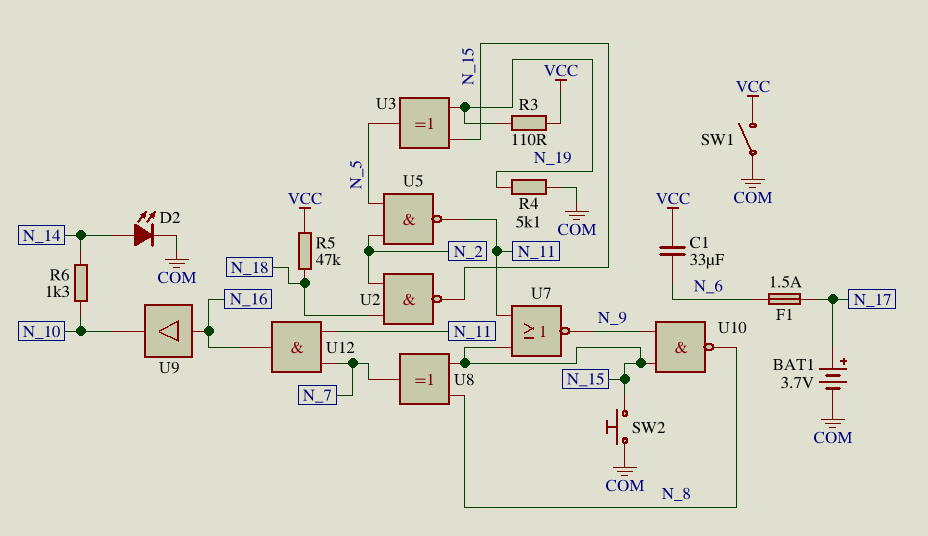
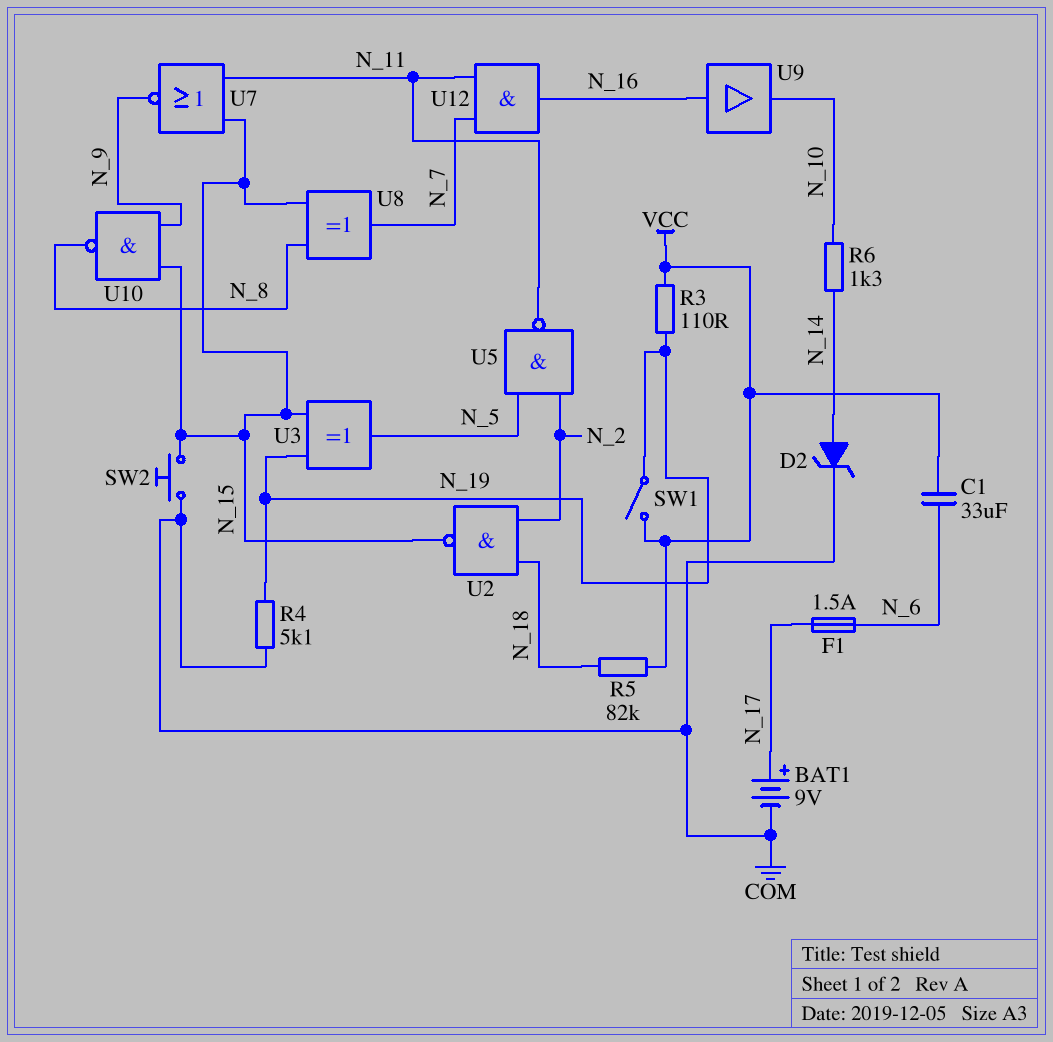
BAT1: 3.7V (plus N_17, minus COM) -> 9V (plus N_17, minus COM)
D2: LED (A N_14, K COM) -> zener (A N_14, K COM)
R5: 47k (N_18, VCC) -> 82k (N_18, VCC)
SW1: switch (COM, VCC) -> switch (N_19, VCC)

